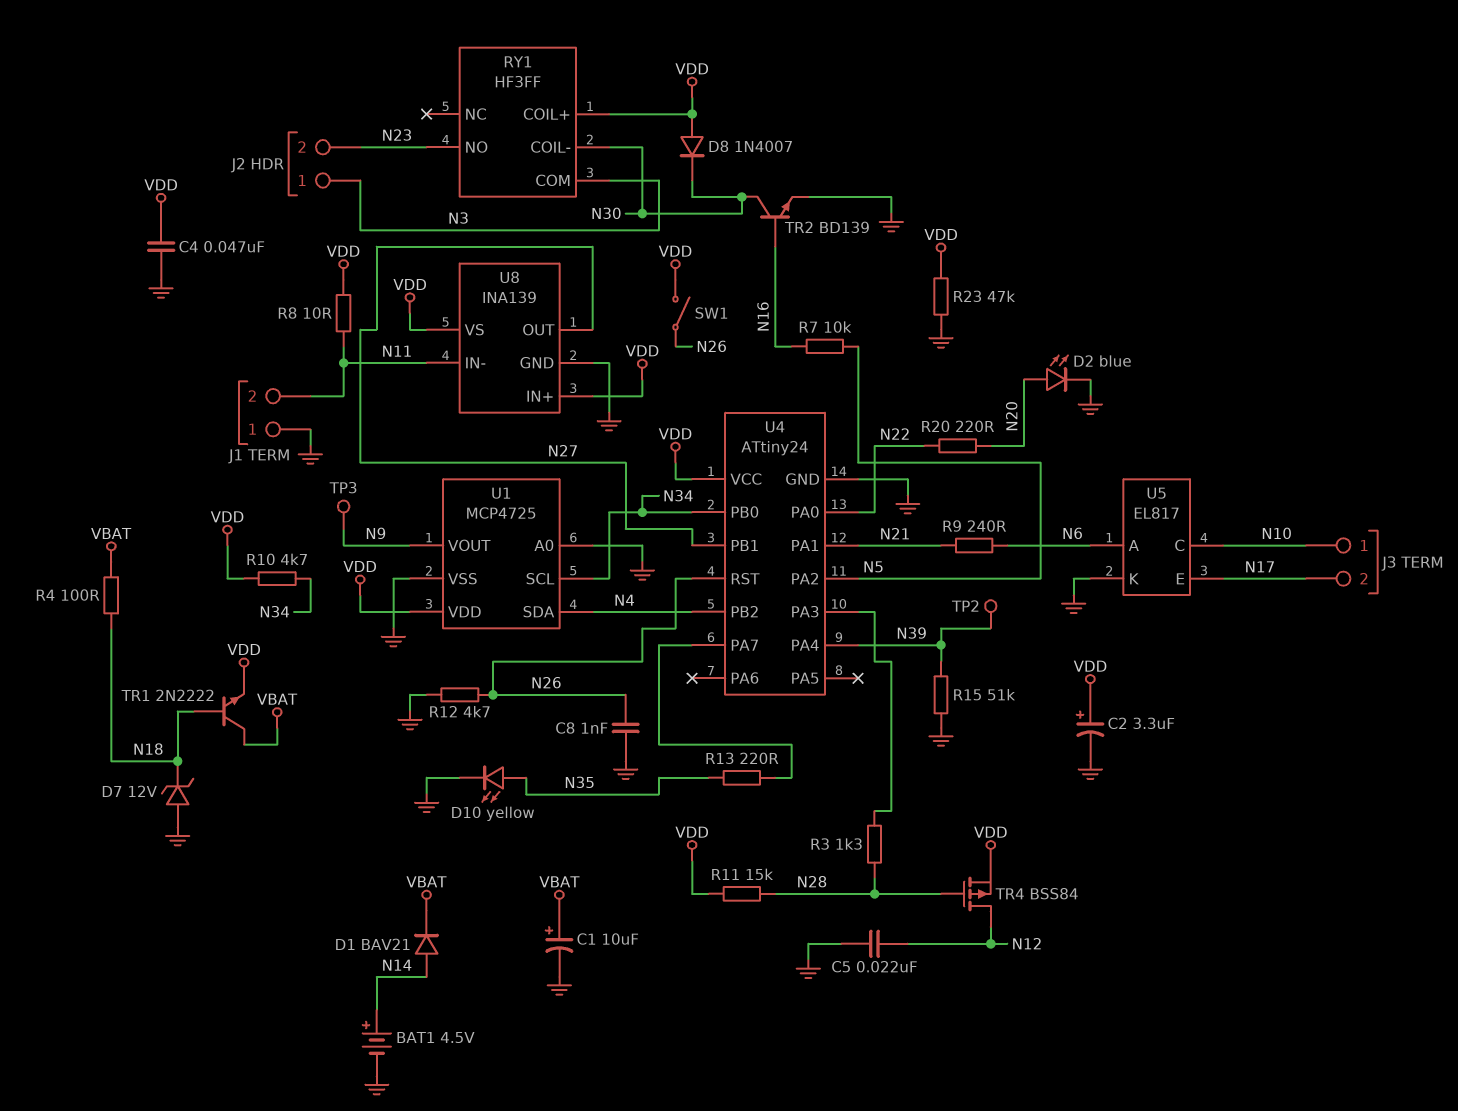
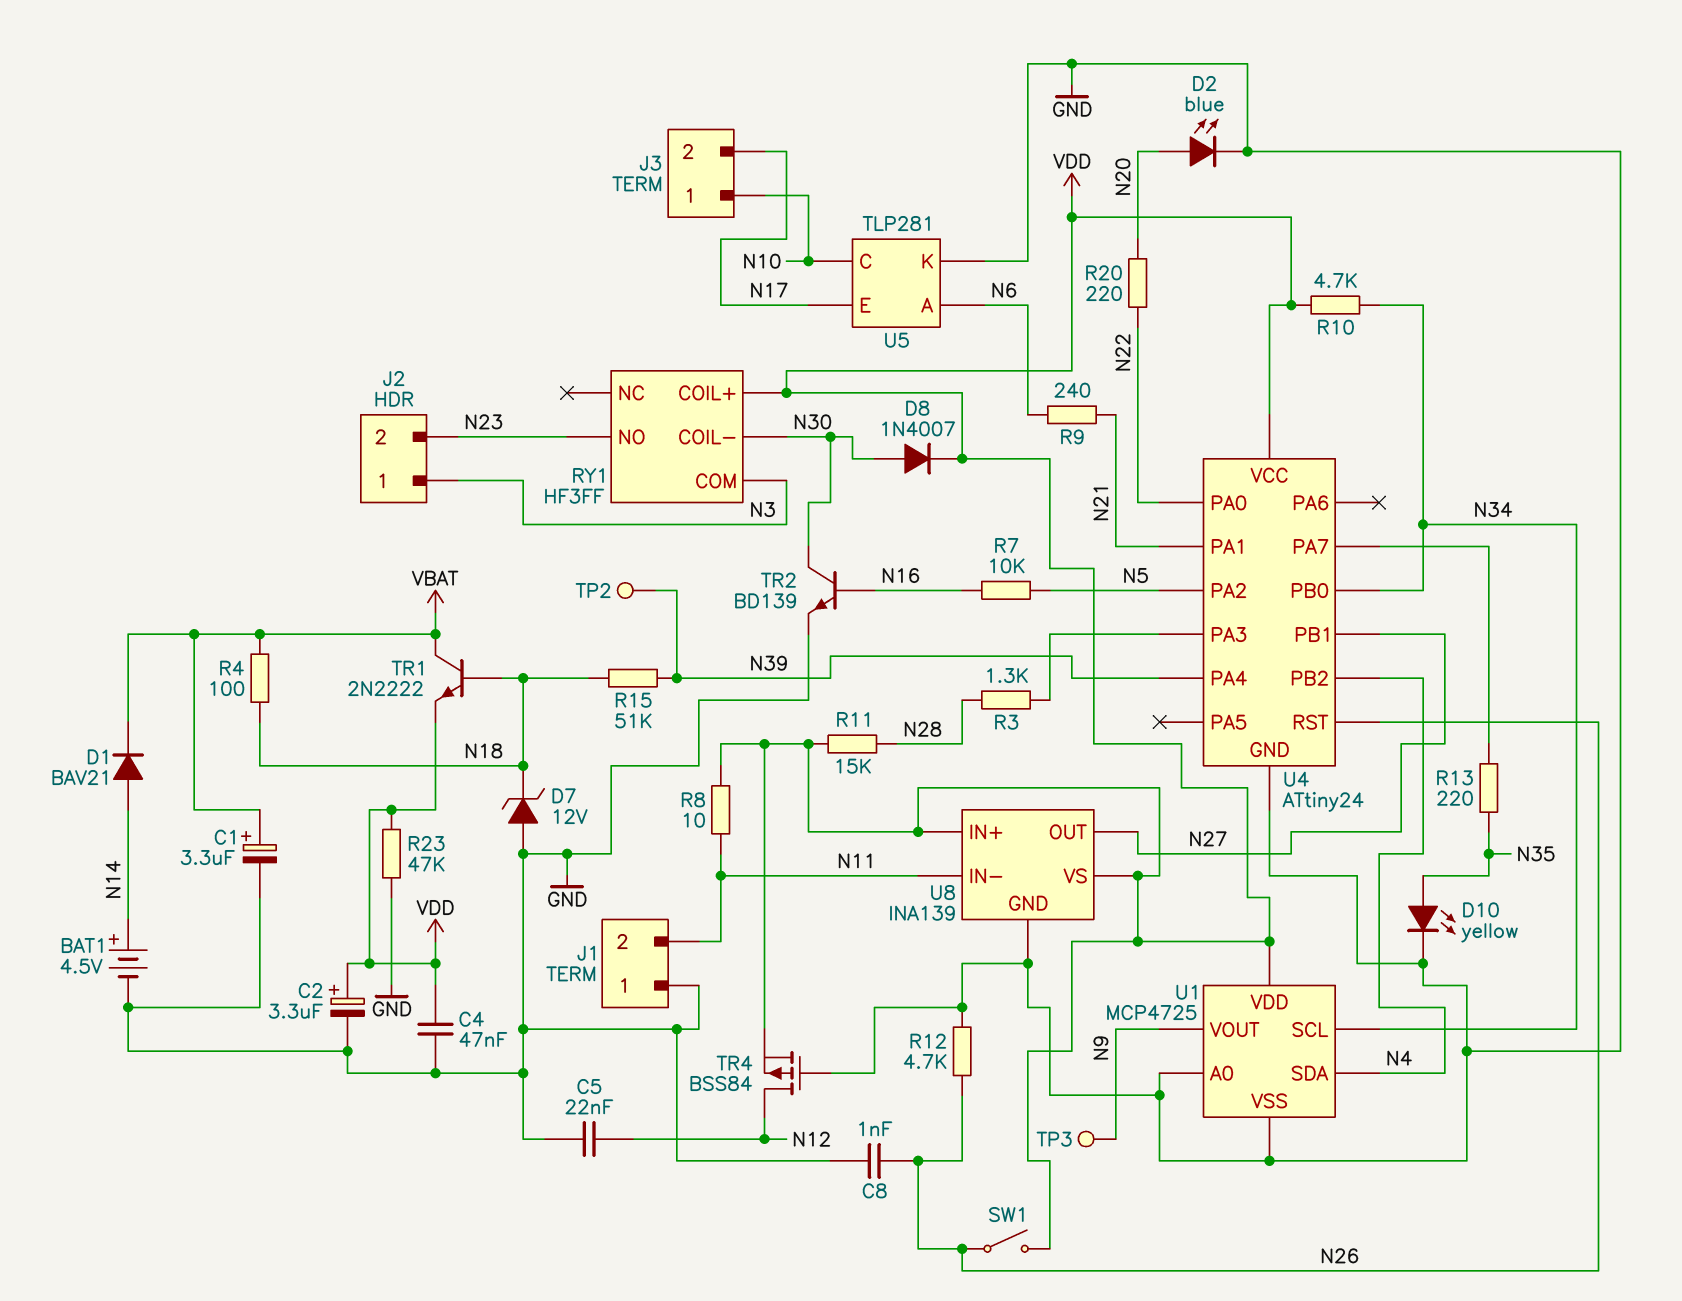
C1: 10uF (plus VBAT, minus GND) -> 3.3uF (plus VBAT, minus GND)
D8: diode 1N4007 (A VDD, K N30) -> diode 1N4007 (A N30, K VDD)
R15: 51k (GND, N39) -> 51k (N18, N39)
TR4: PMOS BSS84 (G N28, D N12, S VDD) -> PMOS BSS84 (G GND, D N12, S VDD)
U5: EL817 -> TLP281

